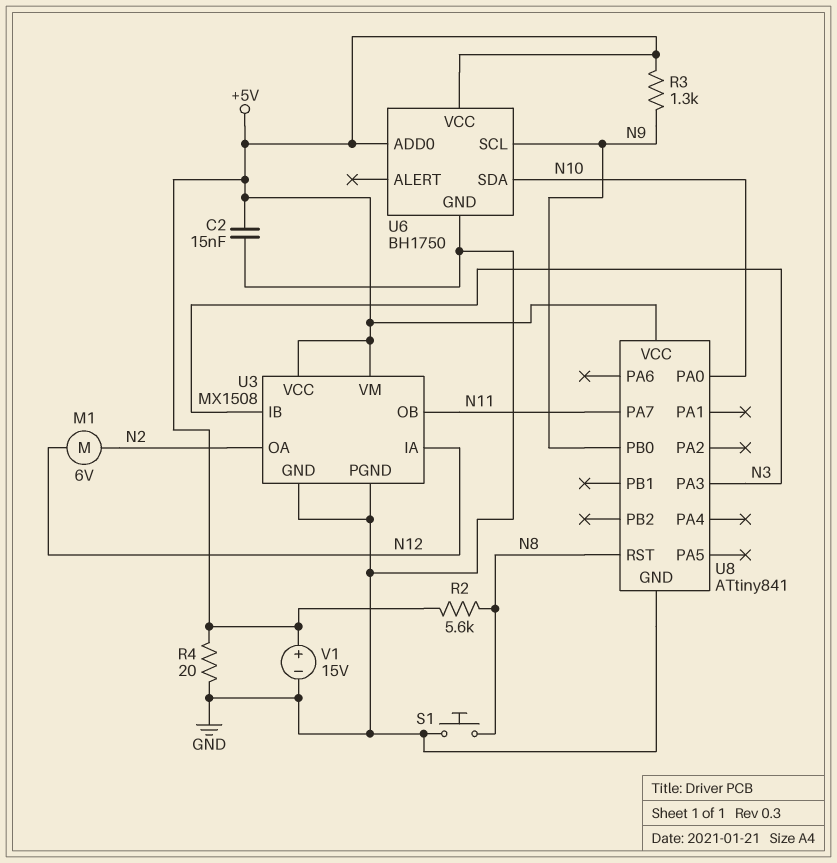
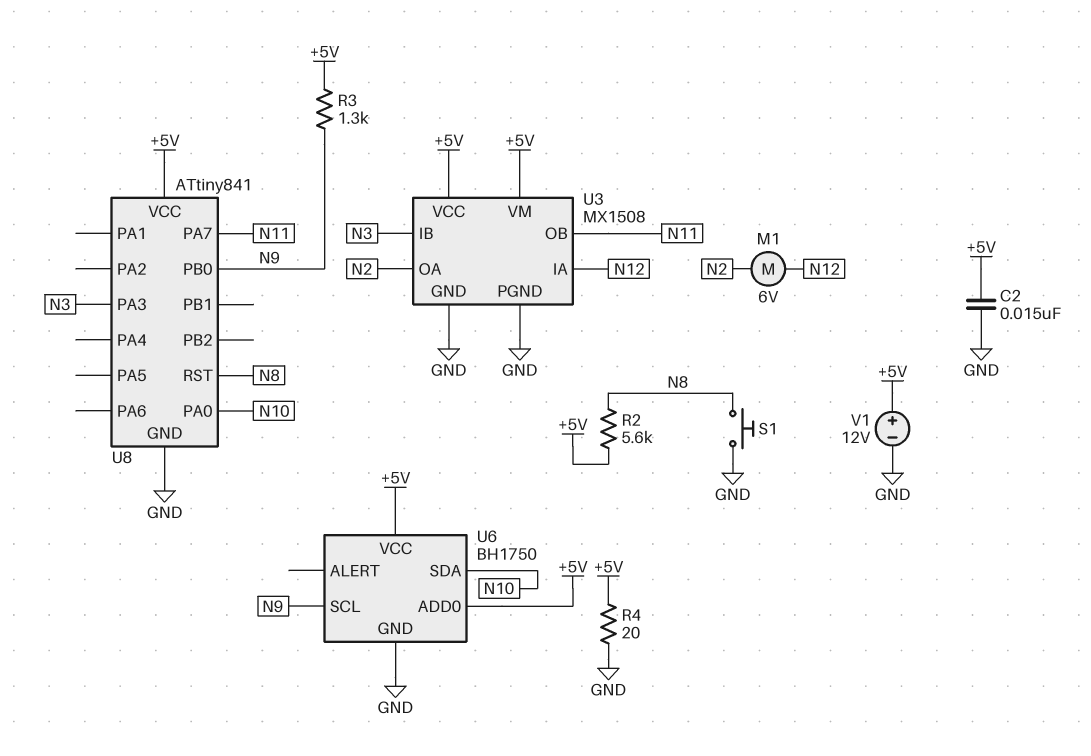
V1: 15V (plus +5V, minus GND) -> 12V (plus +5V, minus GND)

